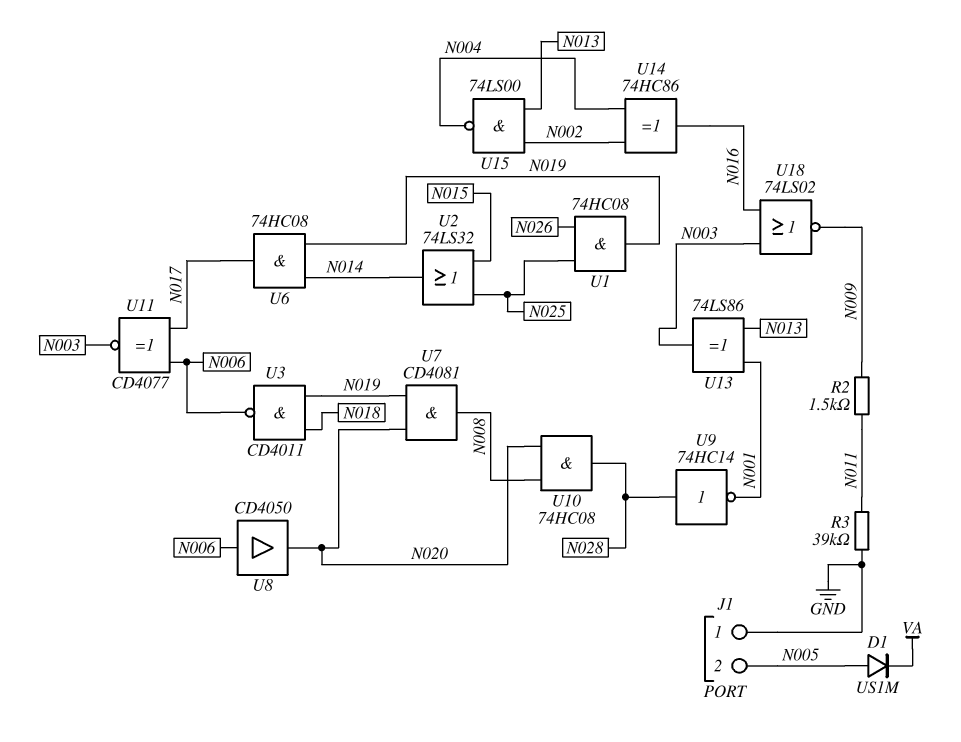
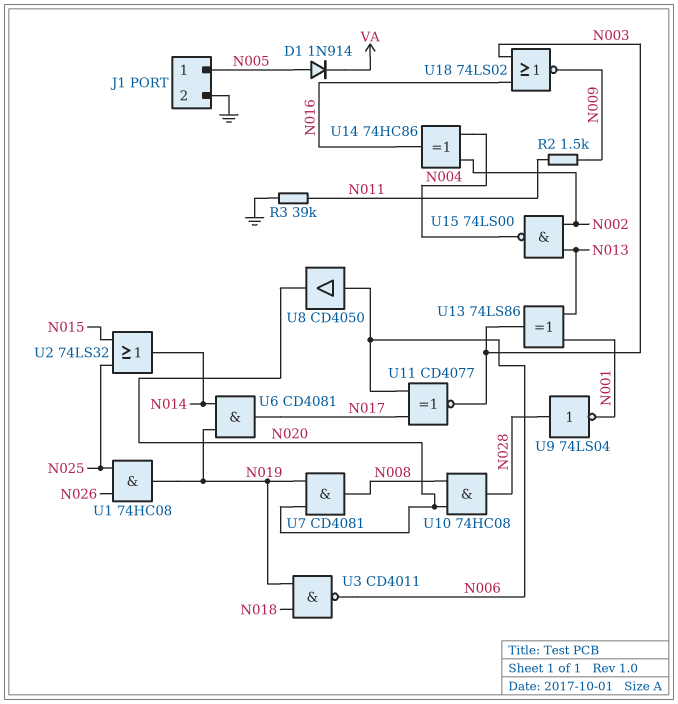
D1: diode US1M (A N005, K VA) -> diode 1N914 (A N005, K VA)
J1 pin 1: GND -> N005
J1 pin 2: N005 -> GND
U6: AND 74HC08 (in N014, in N019, out N017) -> AND CD4081 (in N014, in N019, out N017)
U9: NOT 74HC14 (in N028, out N001) -> NOT 74LS04 (in N028, out N001)

